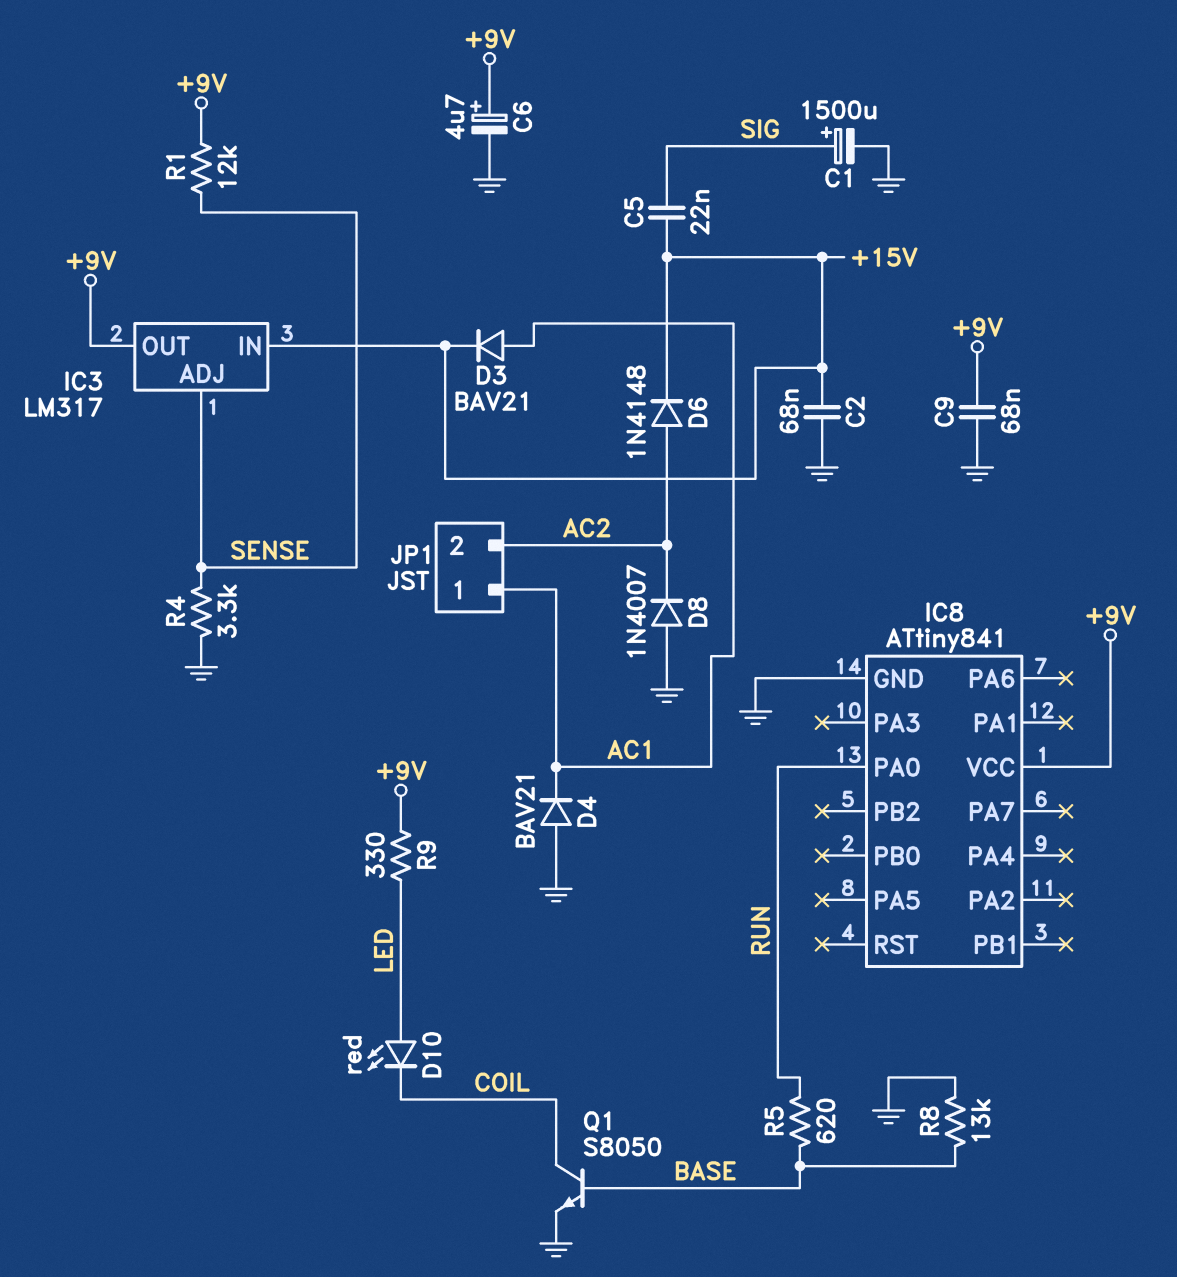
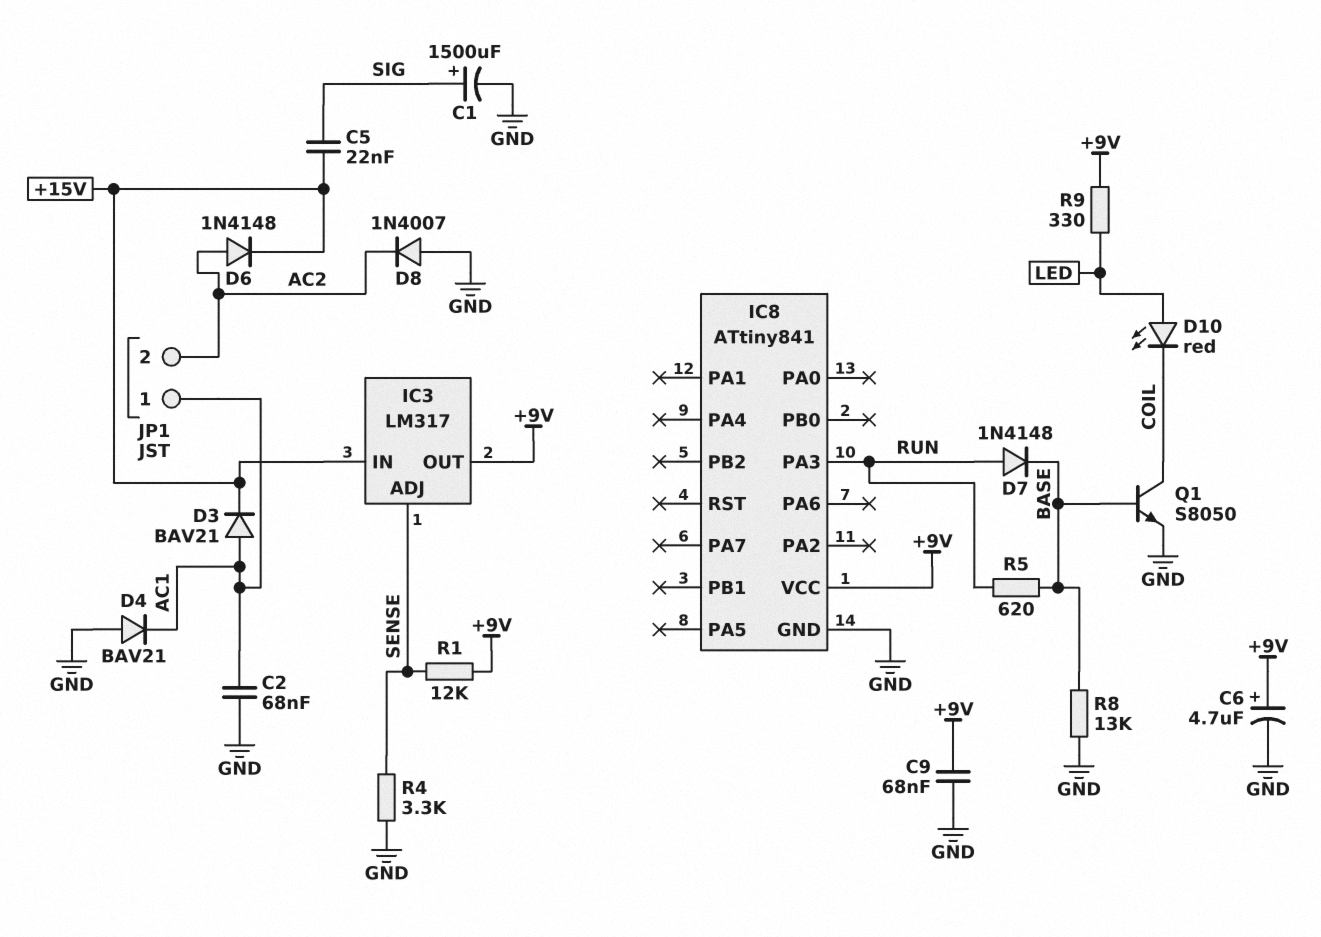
C2: 68nF (+15V, GND) -> 68nF (AC1, GND)
D7: none -> diode 1N4148 (A RUN, K BASE)
IC8 pin PA0: RUN -> none
IC8 pin PA3: none -> RUN

